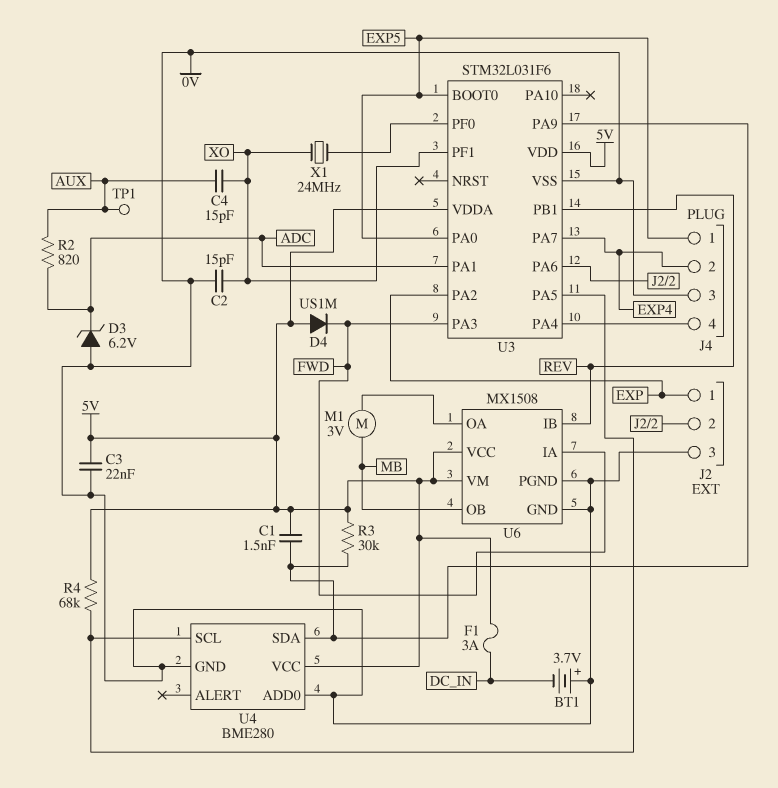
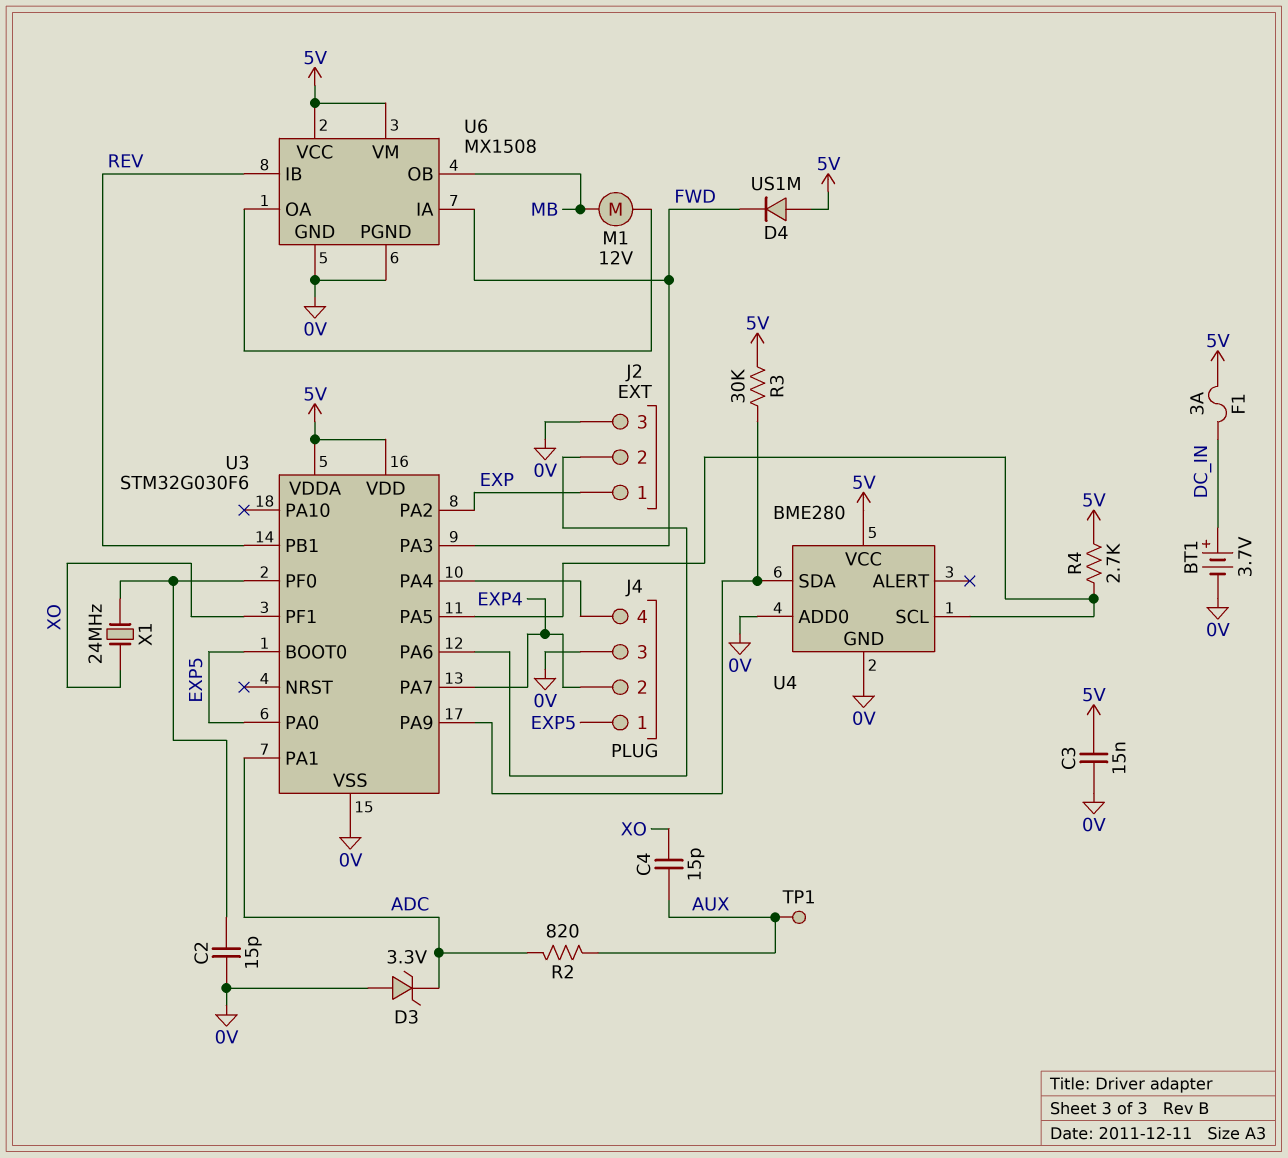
BT1: 3.7V (plus 0V, minus DC_IN) -> 3.7V (plus DC_IN, minus 0V)
C1: 1.5nF (5V, U3/PA9) -> none
C2: 15pF (0V, XO) -> 15pF (0V, U3/PF0)
C3: 22nF (0V, 5V) -> 15nF (0V, 5V)
D3: zener 6.2V (A 0V, K ADC) -> zener 3.3V (A 0V, K ADC)
M1: motor 3V (MB, U6/OA) -> motor 12V (MB, U6/OA)
R4: 68k (5V, U3/PA5) -> 2.7k (5V, U3/PA5)
U3: STM32L031F6 -> STM32G030F6

